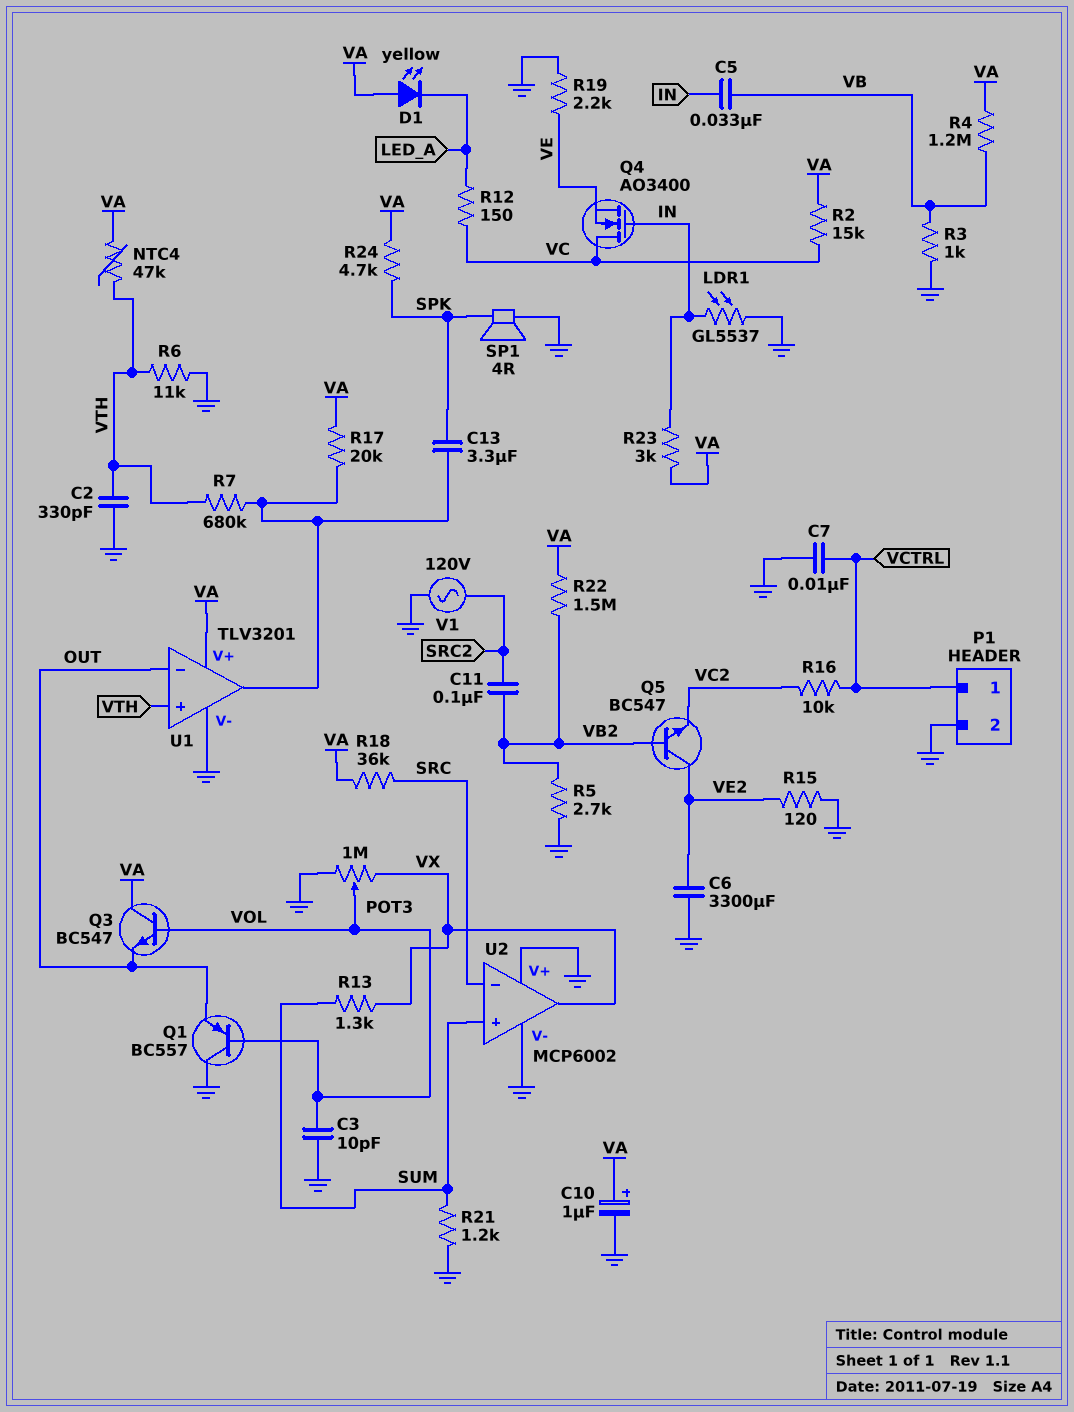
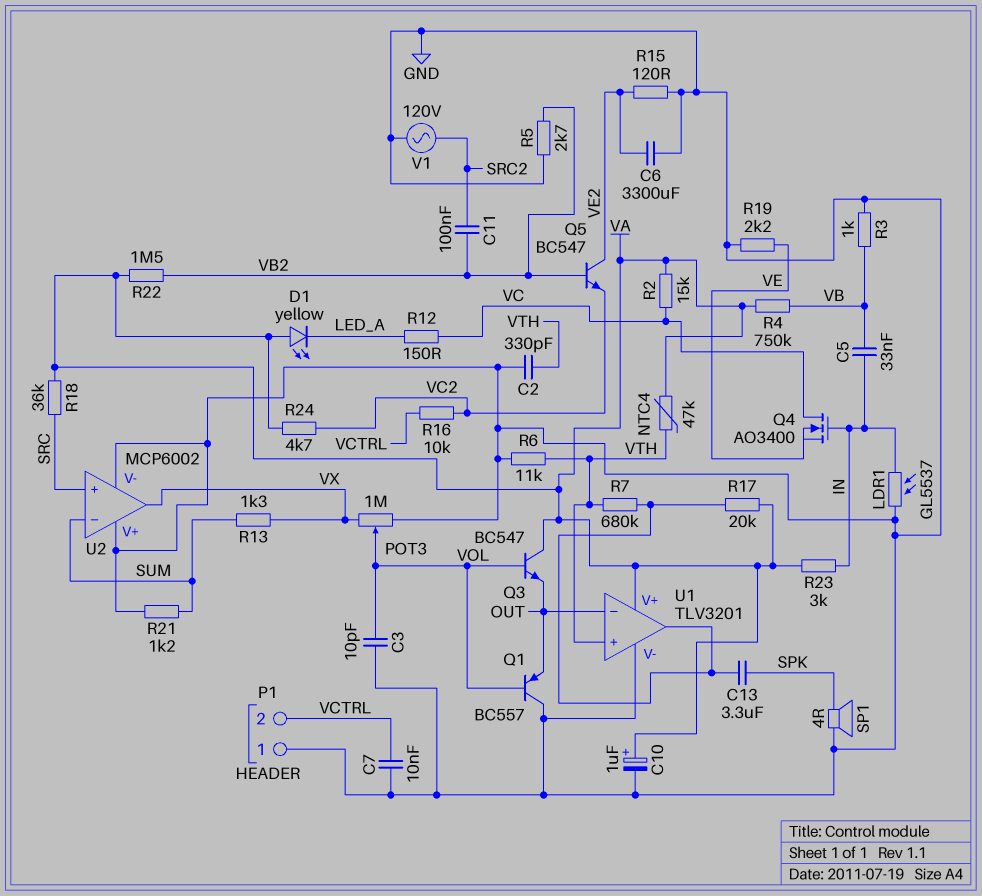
P1 pin 1: VCTRL -> GND
P1 pin 2: GND -> VCTRL
R4: 1.2M (VA, VB) -> 750k (VA, VB)
R24: 4.7k (SPK, VA) -> 4.7k (VA, VC2)
U2 pin in+: SUM -> SRC
U2 pin in-: SRC -> SUM

